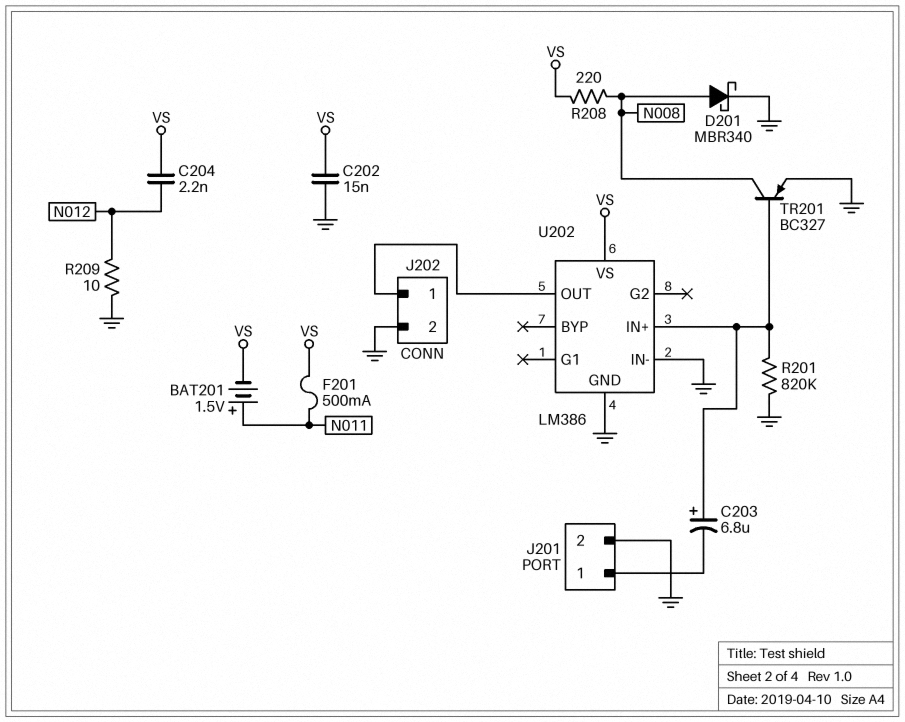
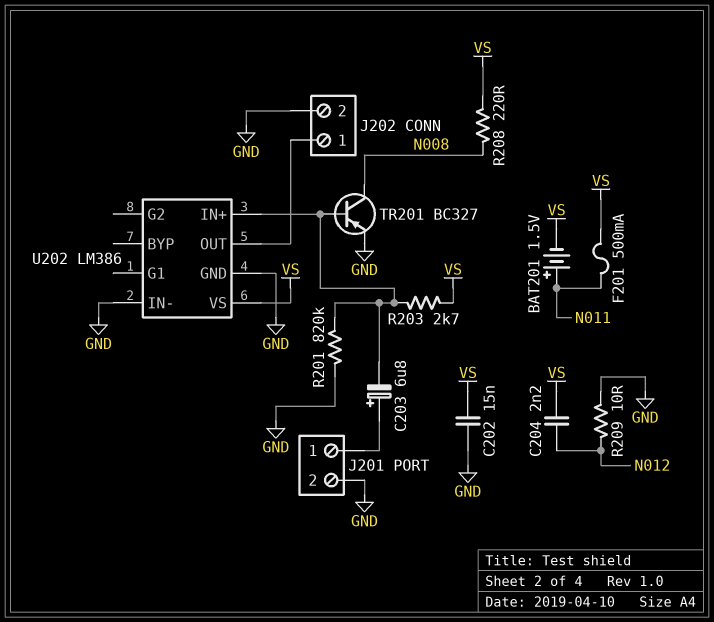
C203: 6.8uF (plus U202/IN+, minus J201/1) -> 6.8uF (plus J201/1, minus U202/IN+)
D201: schottky MBR340 (A N008, K GND) -> none
R203: none -> 2.7k (U202/IN+, VS)

